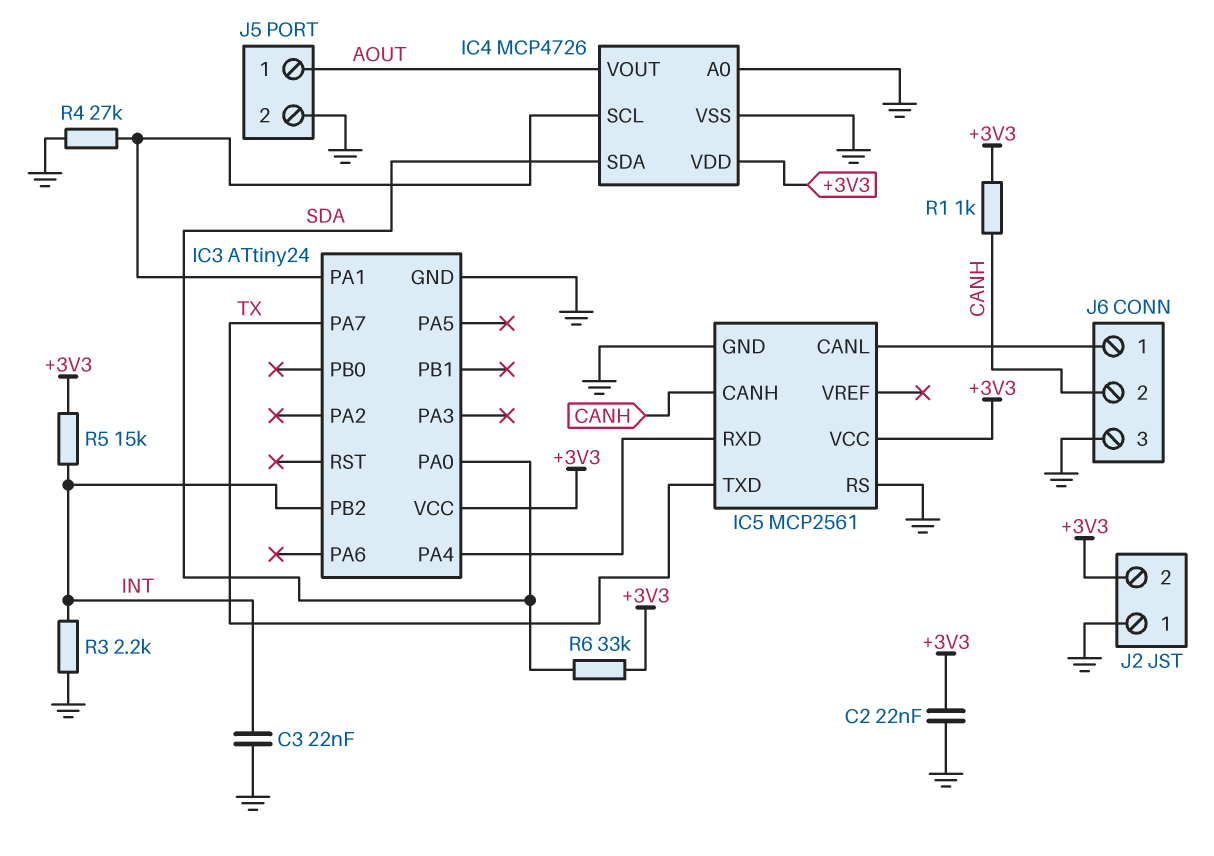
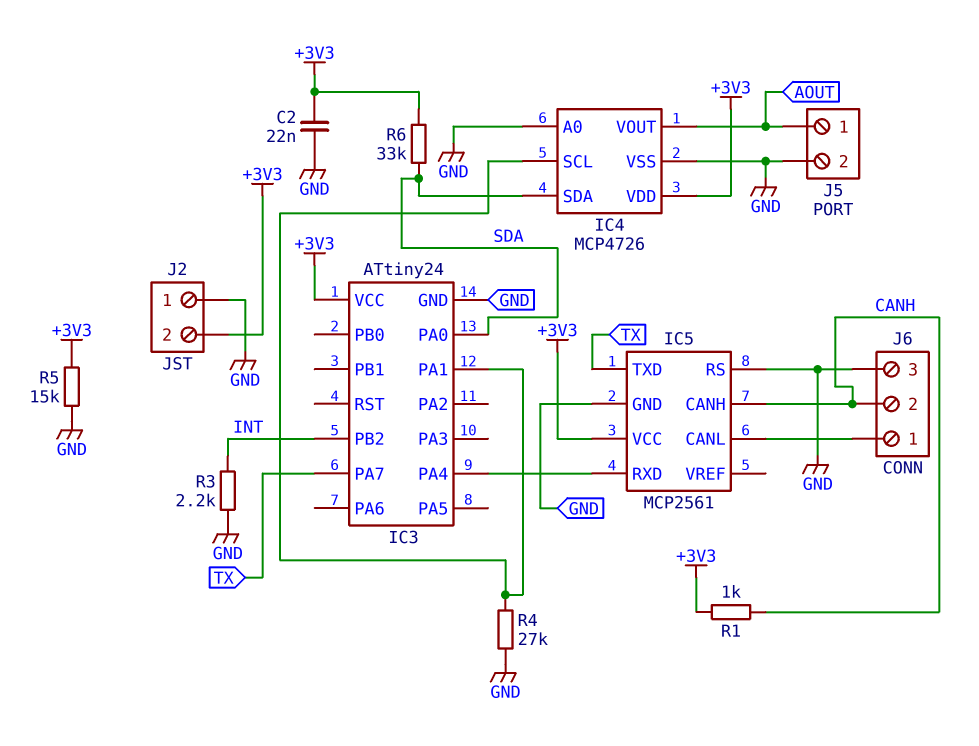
C3: 22nF (GND, INT) -> none
R5: 15k (+3V3, INT) -> 15k (+3V3, GND)

